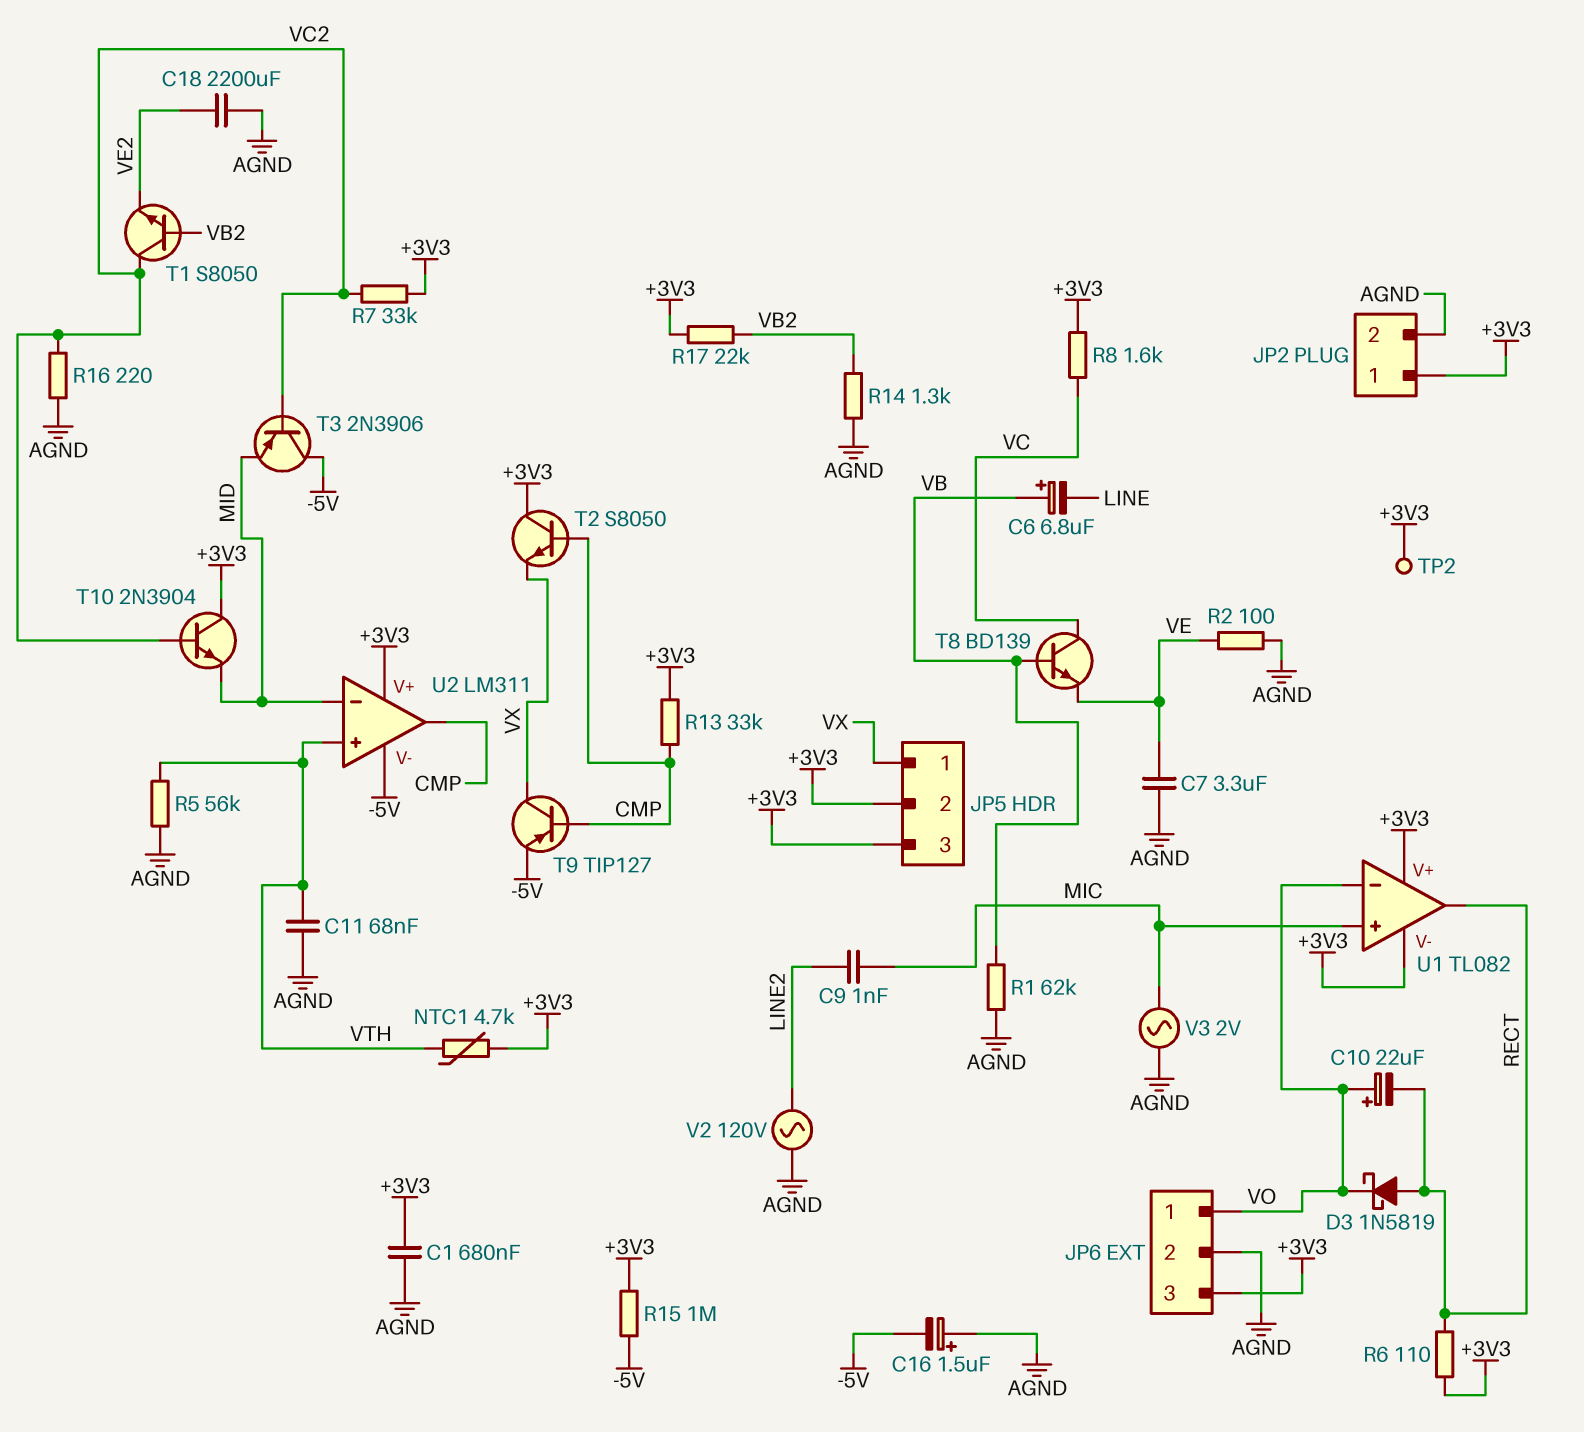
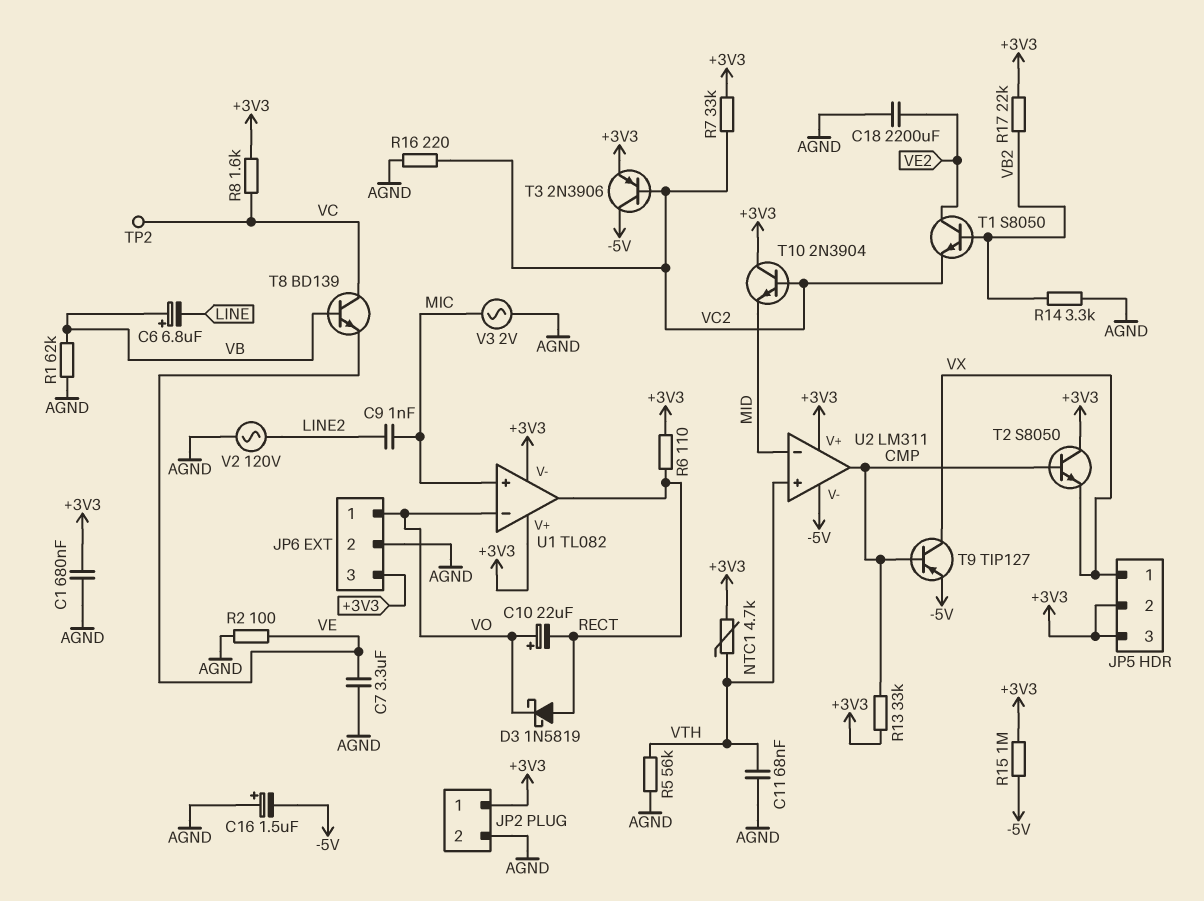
R14: 1.3k (AGND, VB2) -> 3.3k (AGND, VB2)
T1: NPN S8050 (B VB2, C VC2, E VE2) -> NPN S8050 (B VB2, C VE2, E VC2)
T3: PNP 2N3906 (B VC2, C -5V, E MID) -> PNP 2N3906 (B VC2, C -5V, E +3V3)
TP2: test point (+3V3) -> test point (VC)

